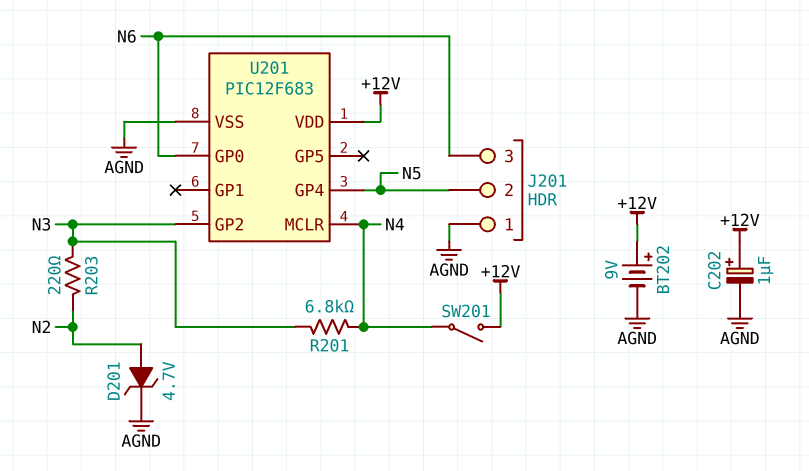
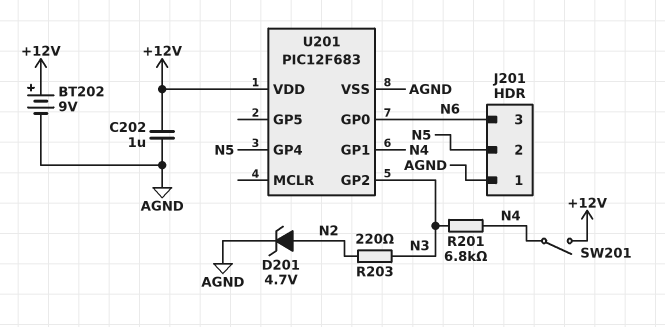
C202: 1uF (plus +12V, minus AGND) -> 1uF (+12V, AGND)
U201 pin GP1: none -> N4
U201 pin MCLR: N4 -> none

